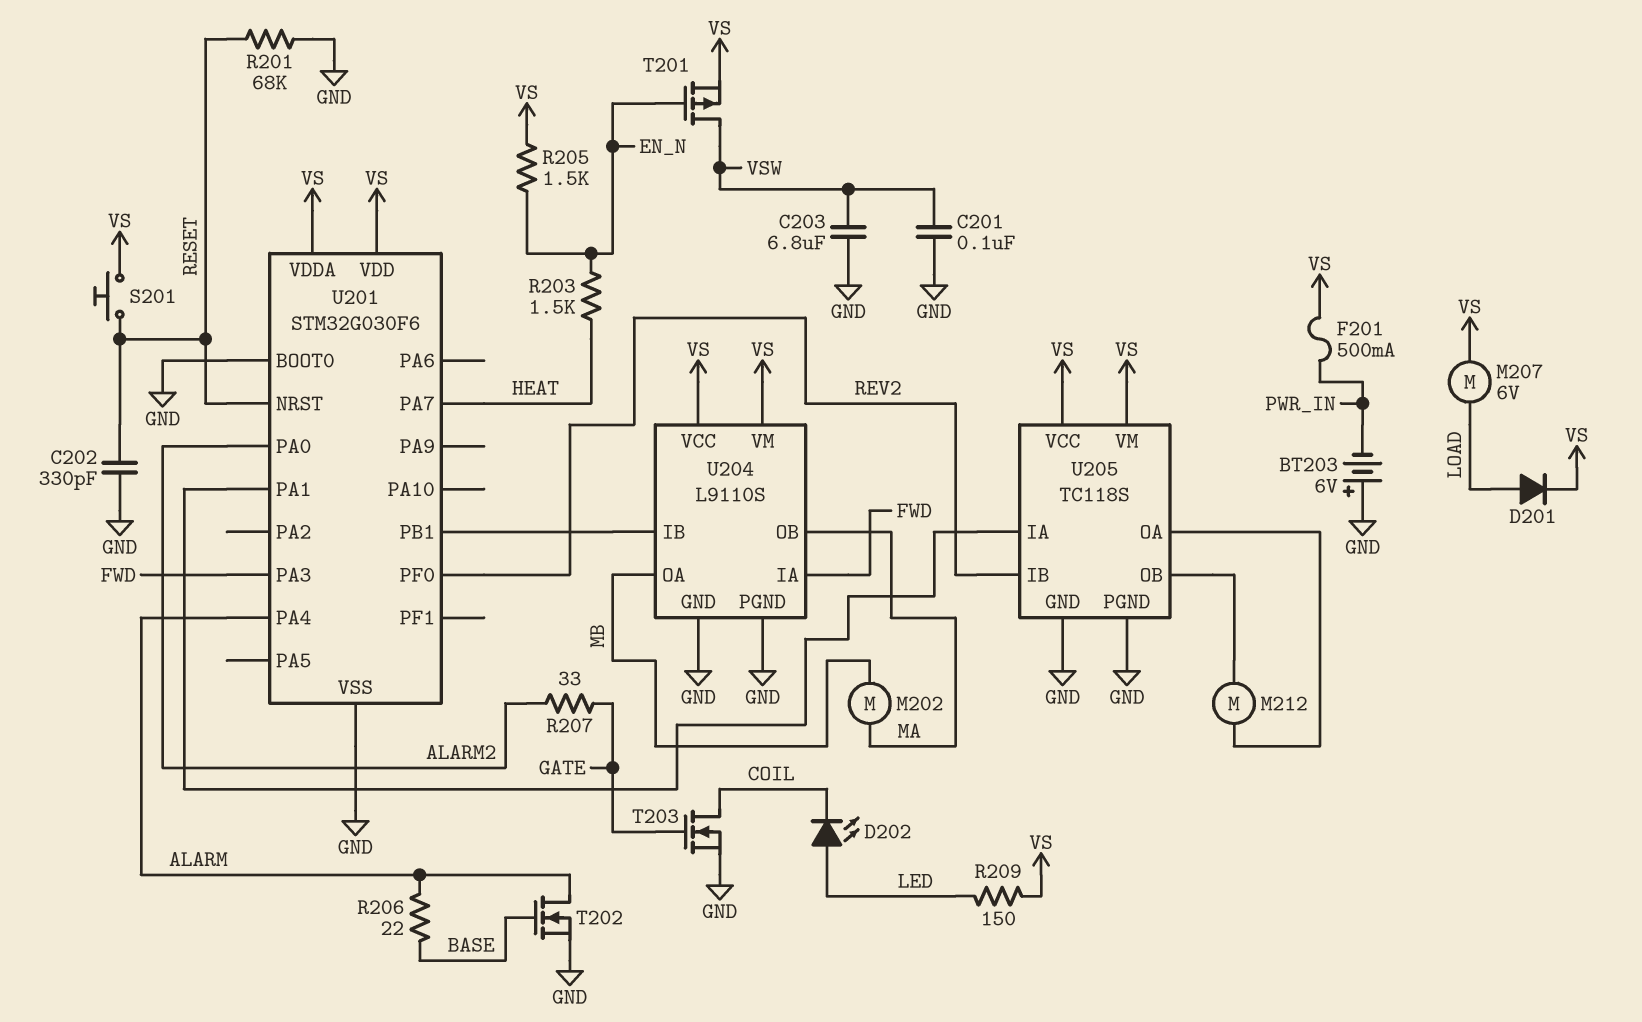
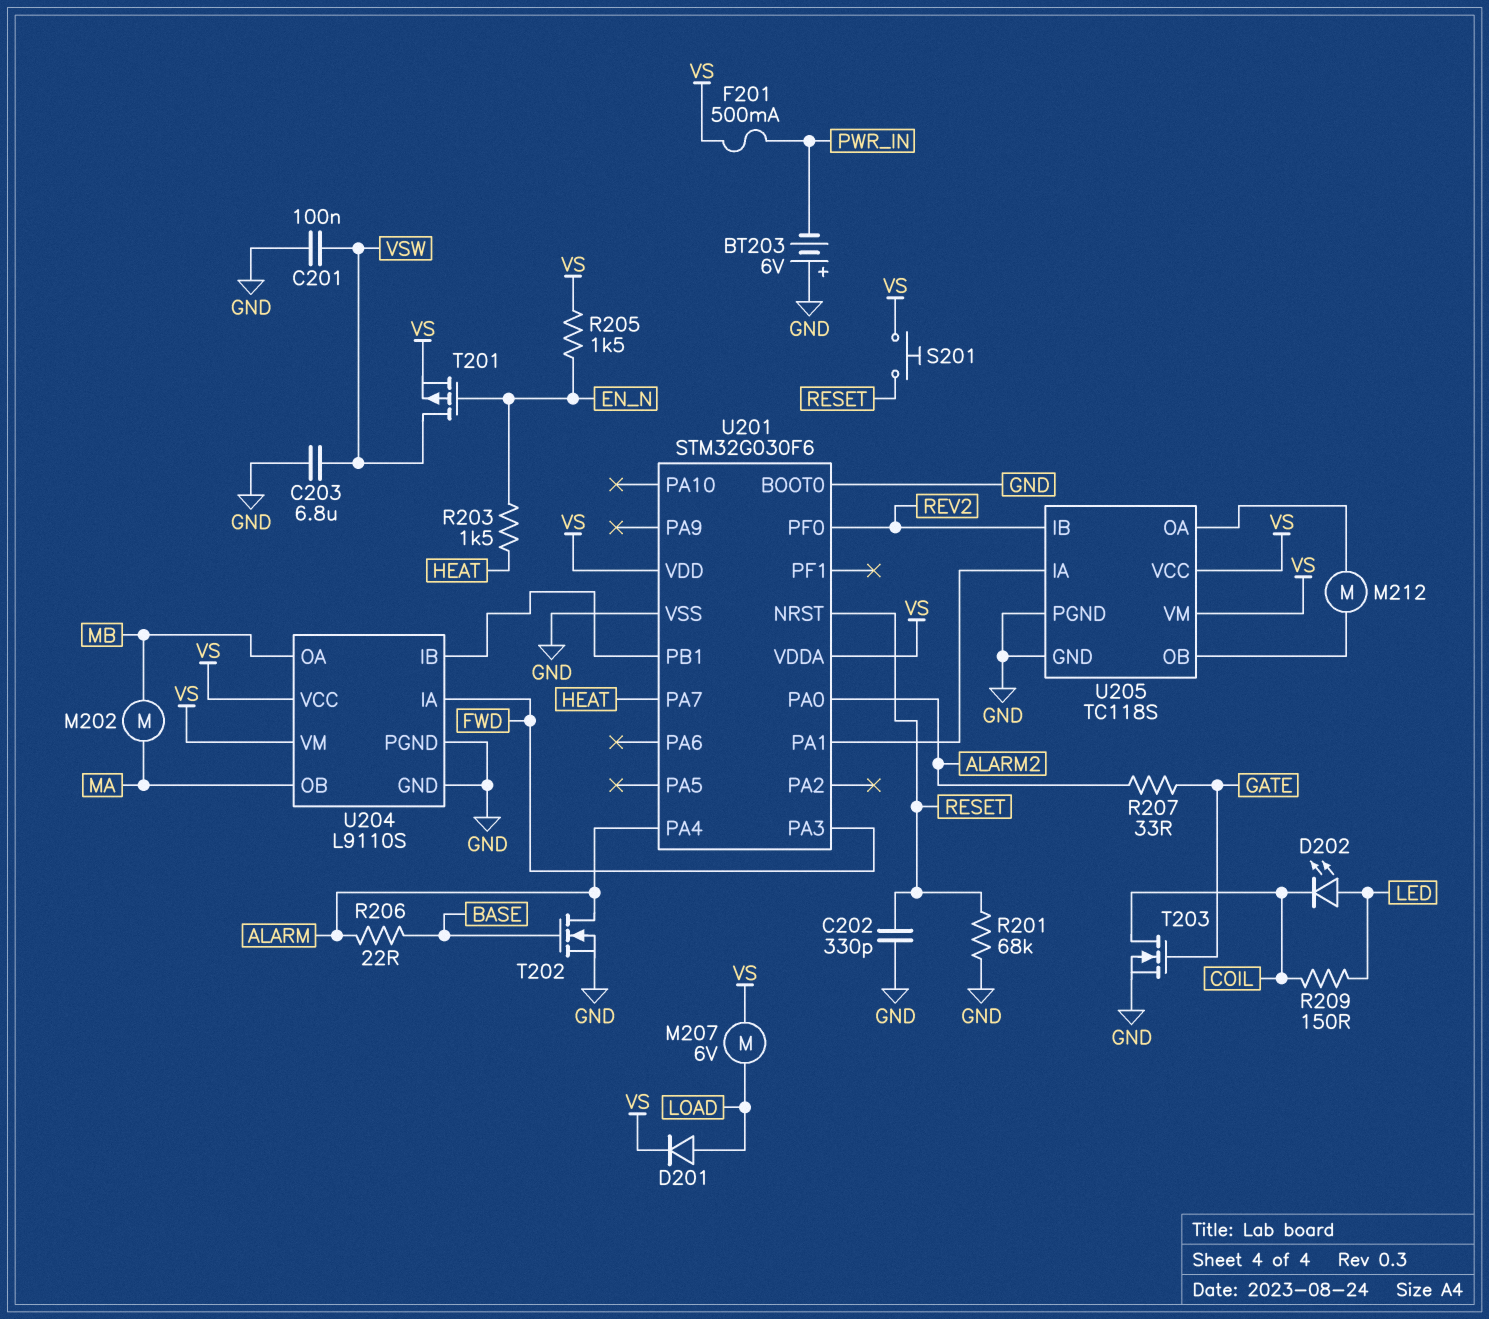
R209: 150 (LED, VS) -> 150 (COIL, LED)

